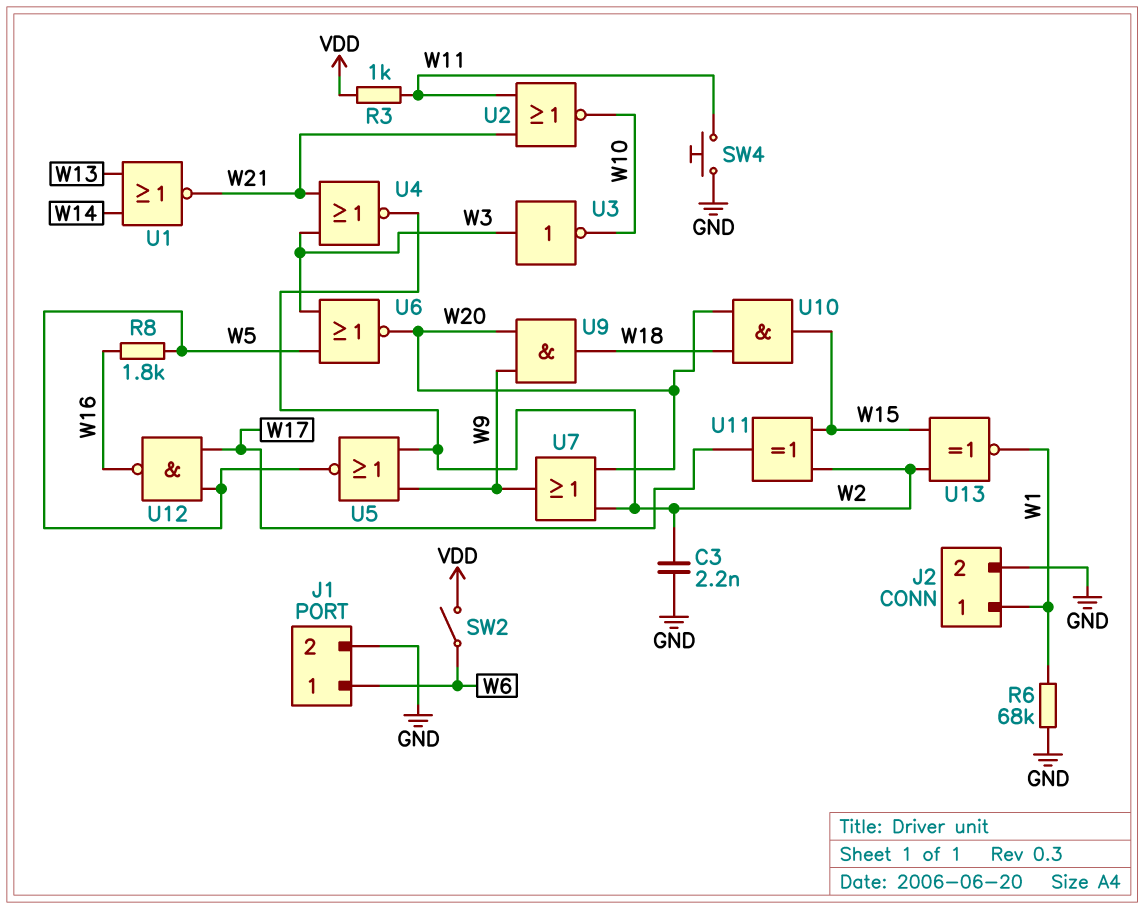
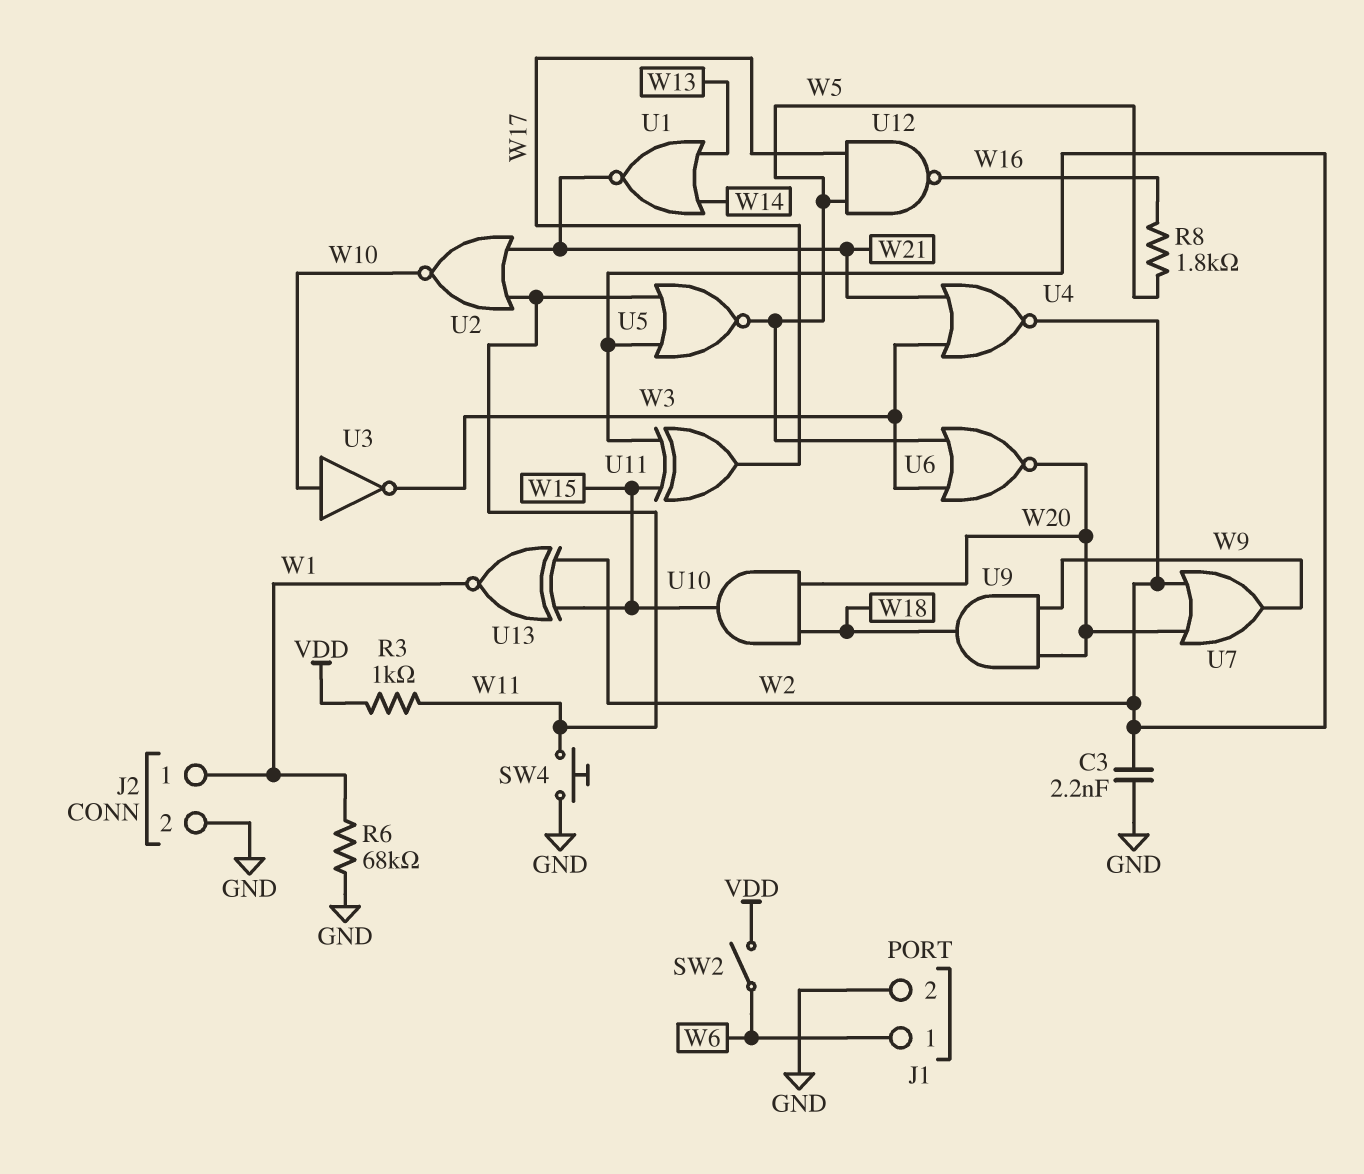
U3: NOT (in W3, out W10) -> NOT (in W10, out W3)
U5: NOR (in W2, in W9, out W5) -> NOR (in W2, in W11, out W5)

